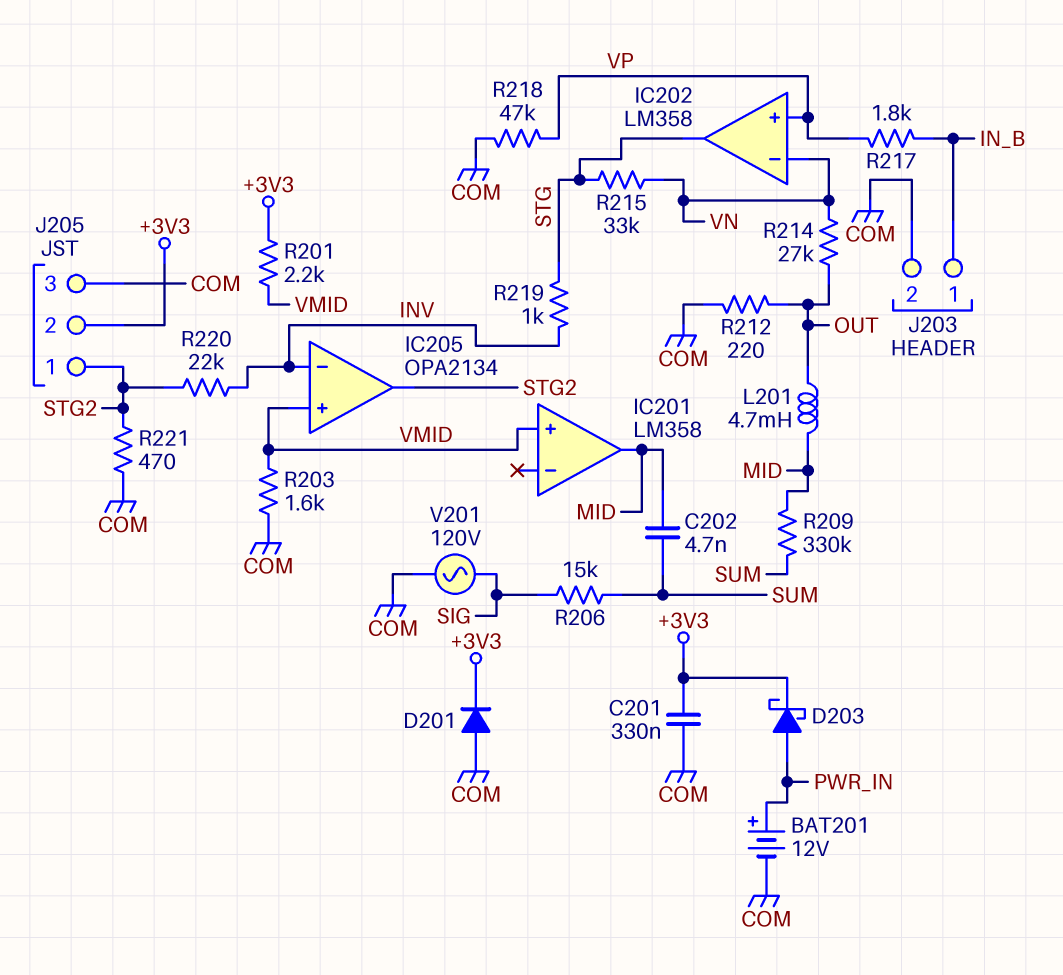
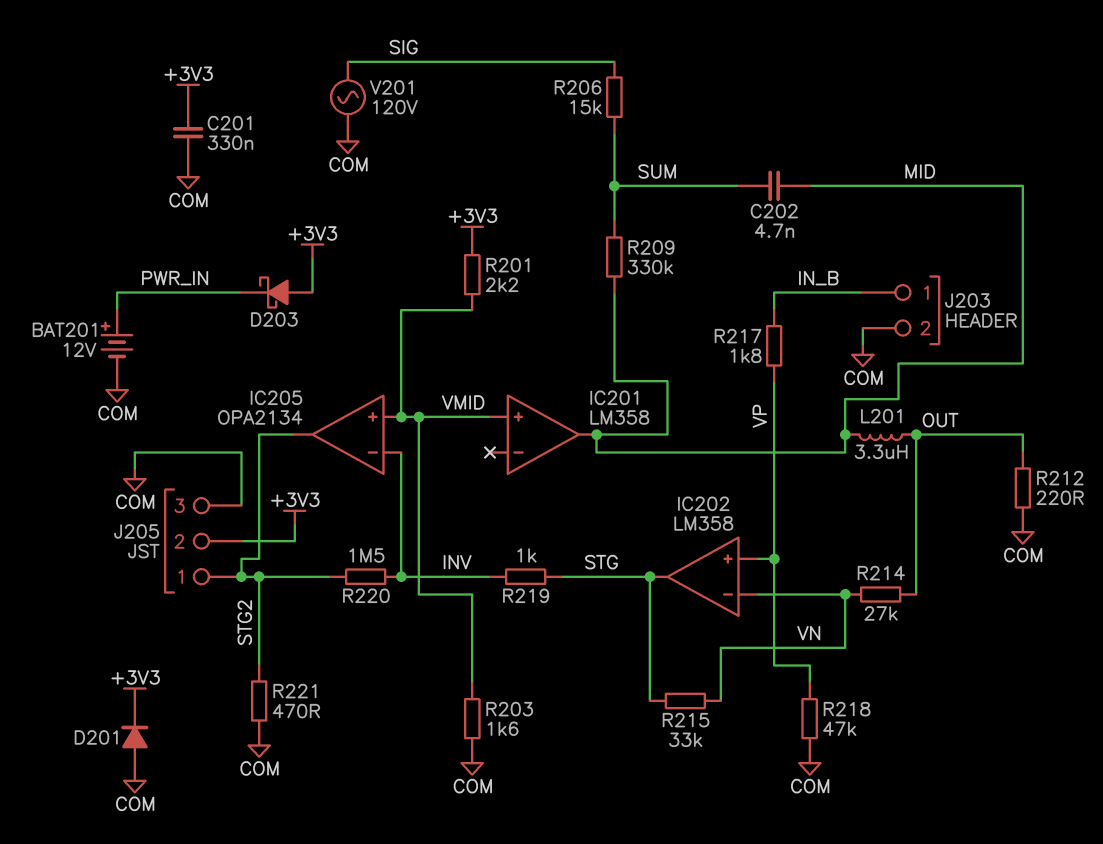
D203: schottky (A PWR_IN, K +3V3) -> schottky (A +3V3, K PWR_IN)
L201: 4.7mH (MID, OUT) -> 3.3uH (MID, OUT)
R220: 22k (INV, STG2) -> 1.5M (INV, STG2)

